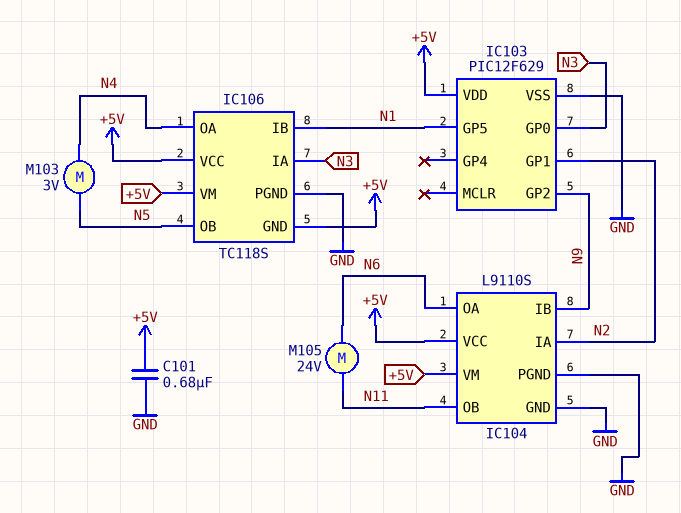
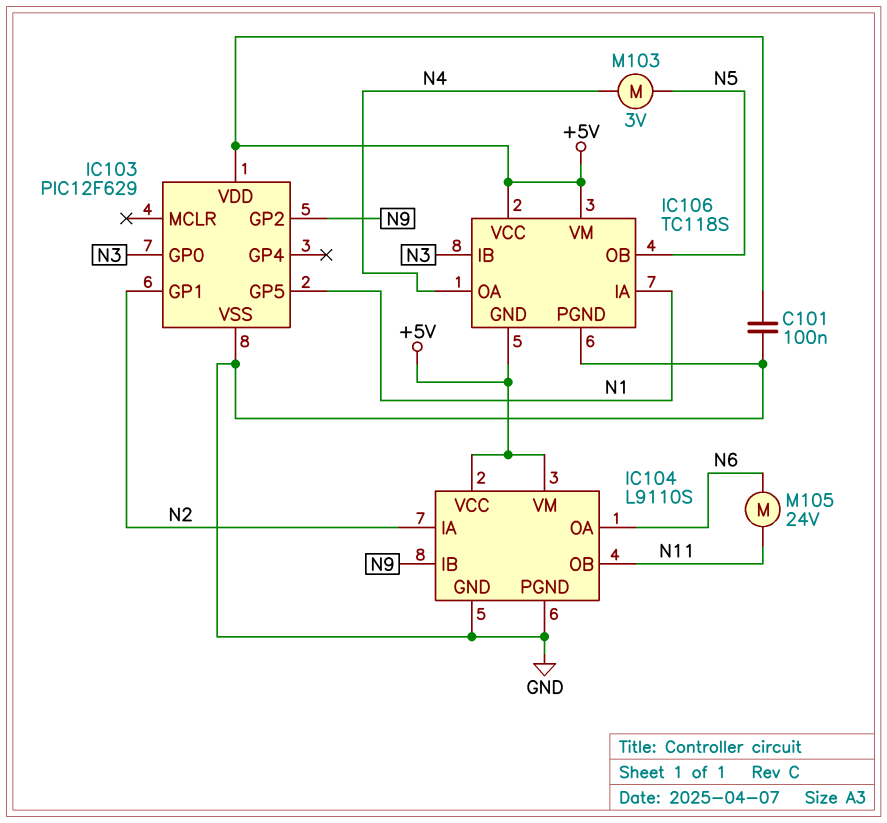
C101: 680nF (+5V, GND) -> 100nF (+5V, GND)
IC106 pin IA: N3 -> N1
IC106 pin IB: N1 -> N3

